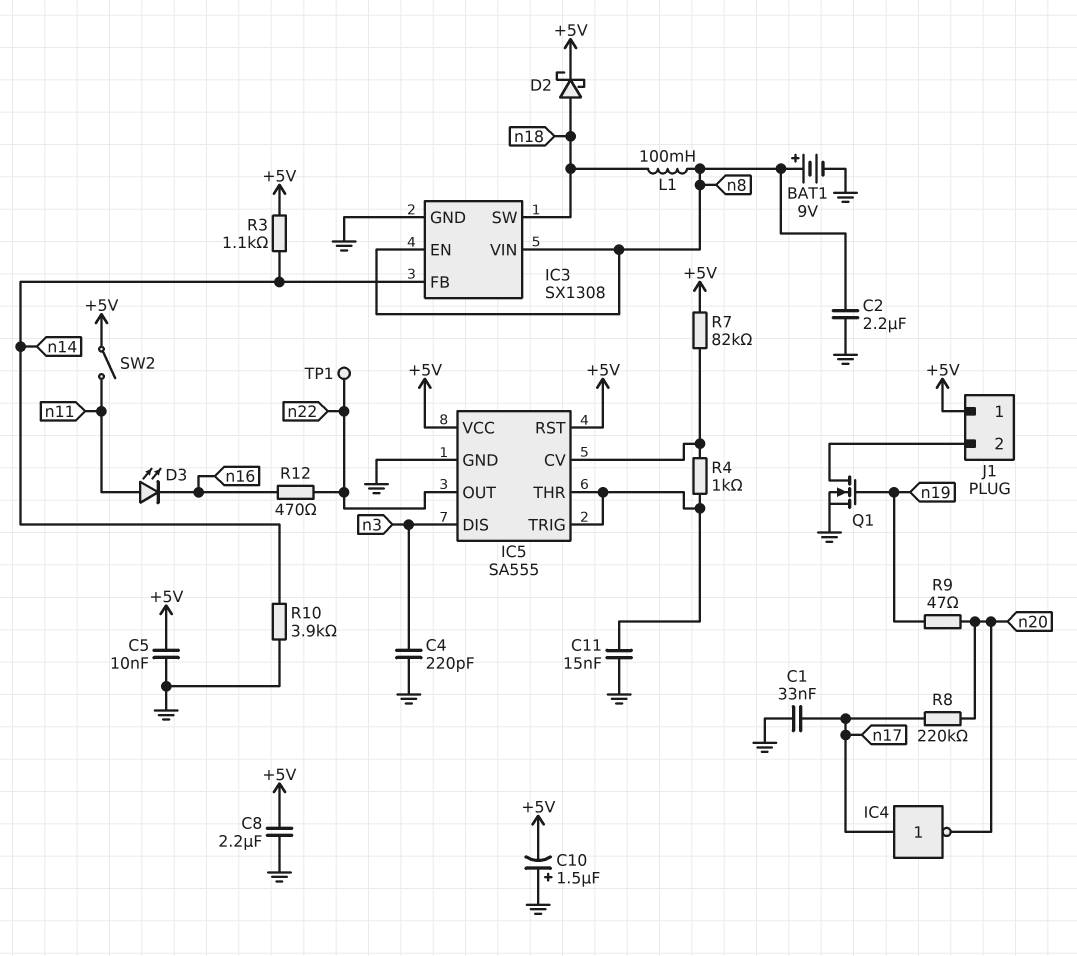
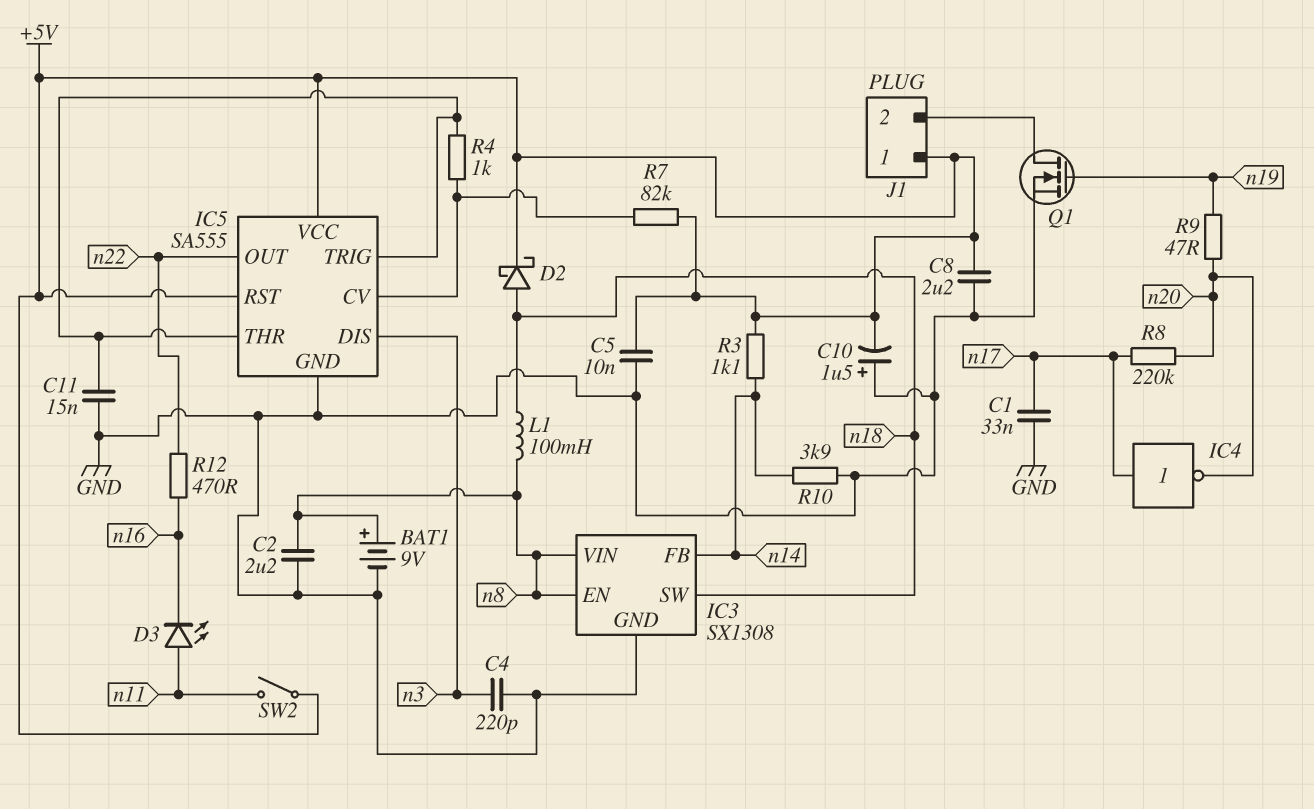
TP1: test point (n22) -> none

